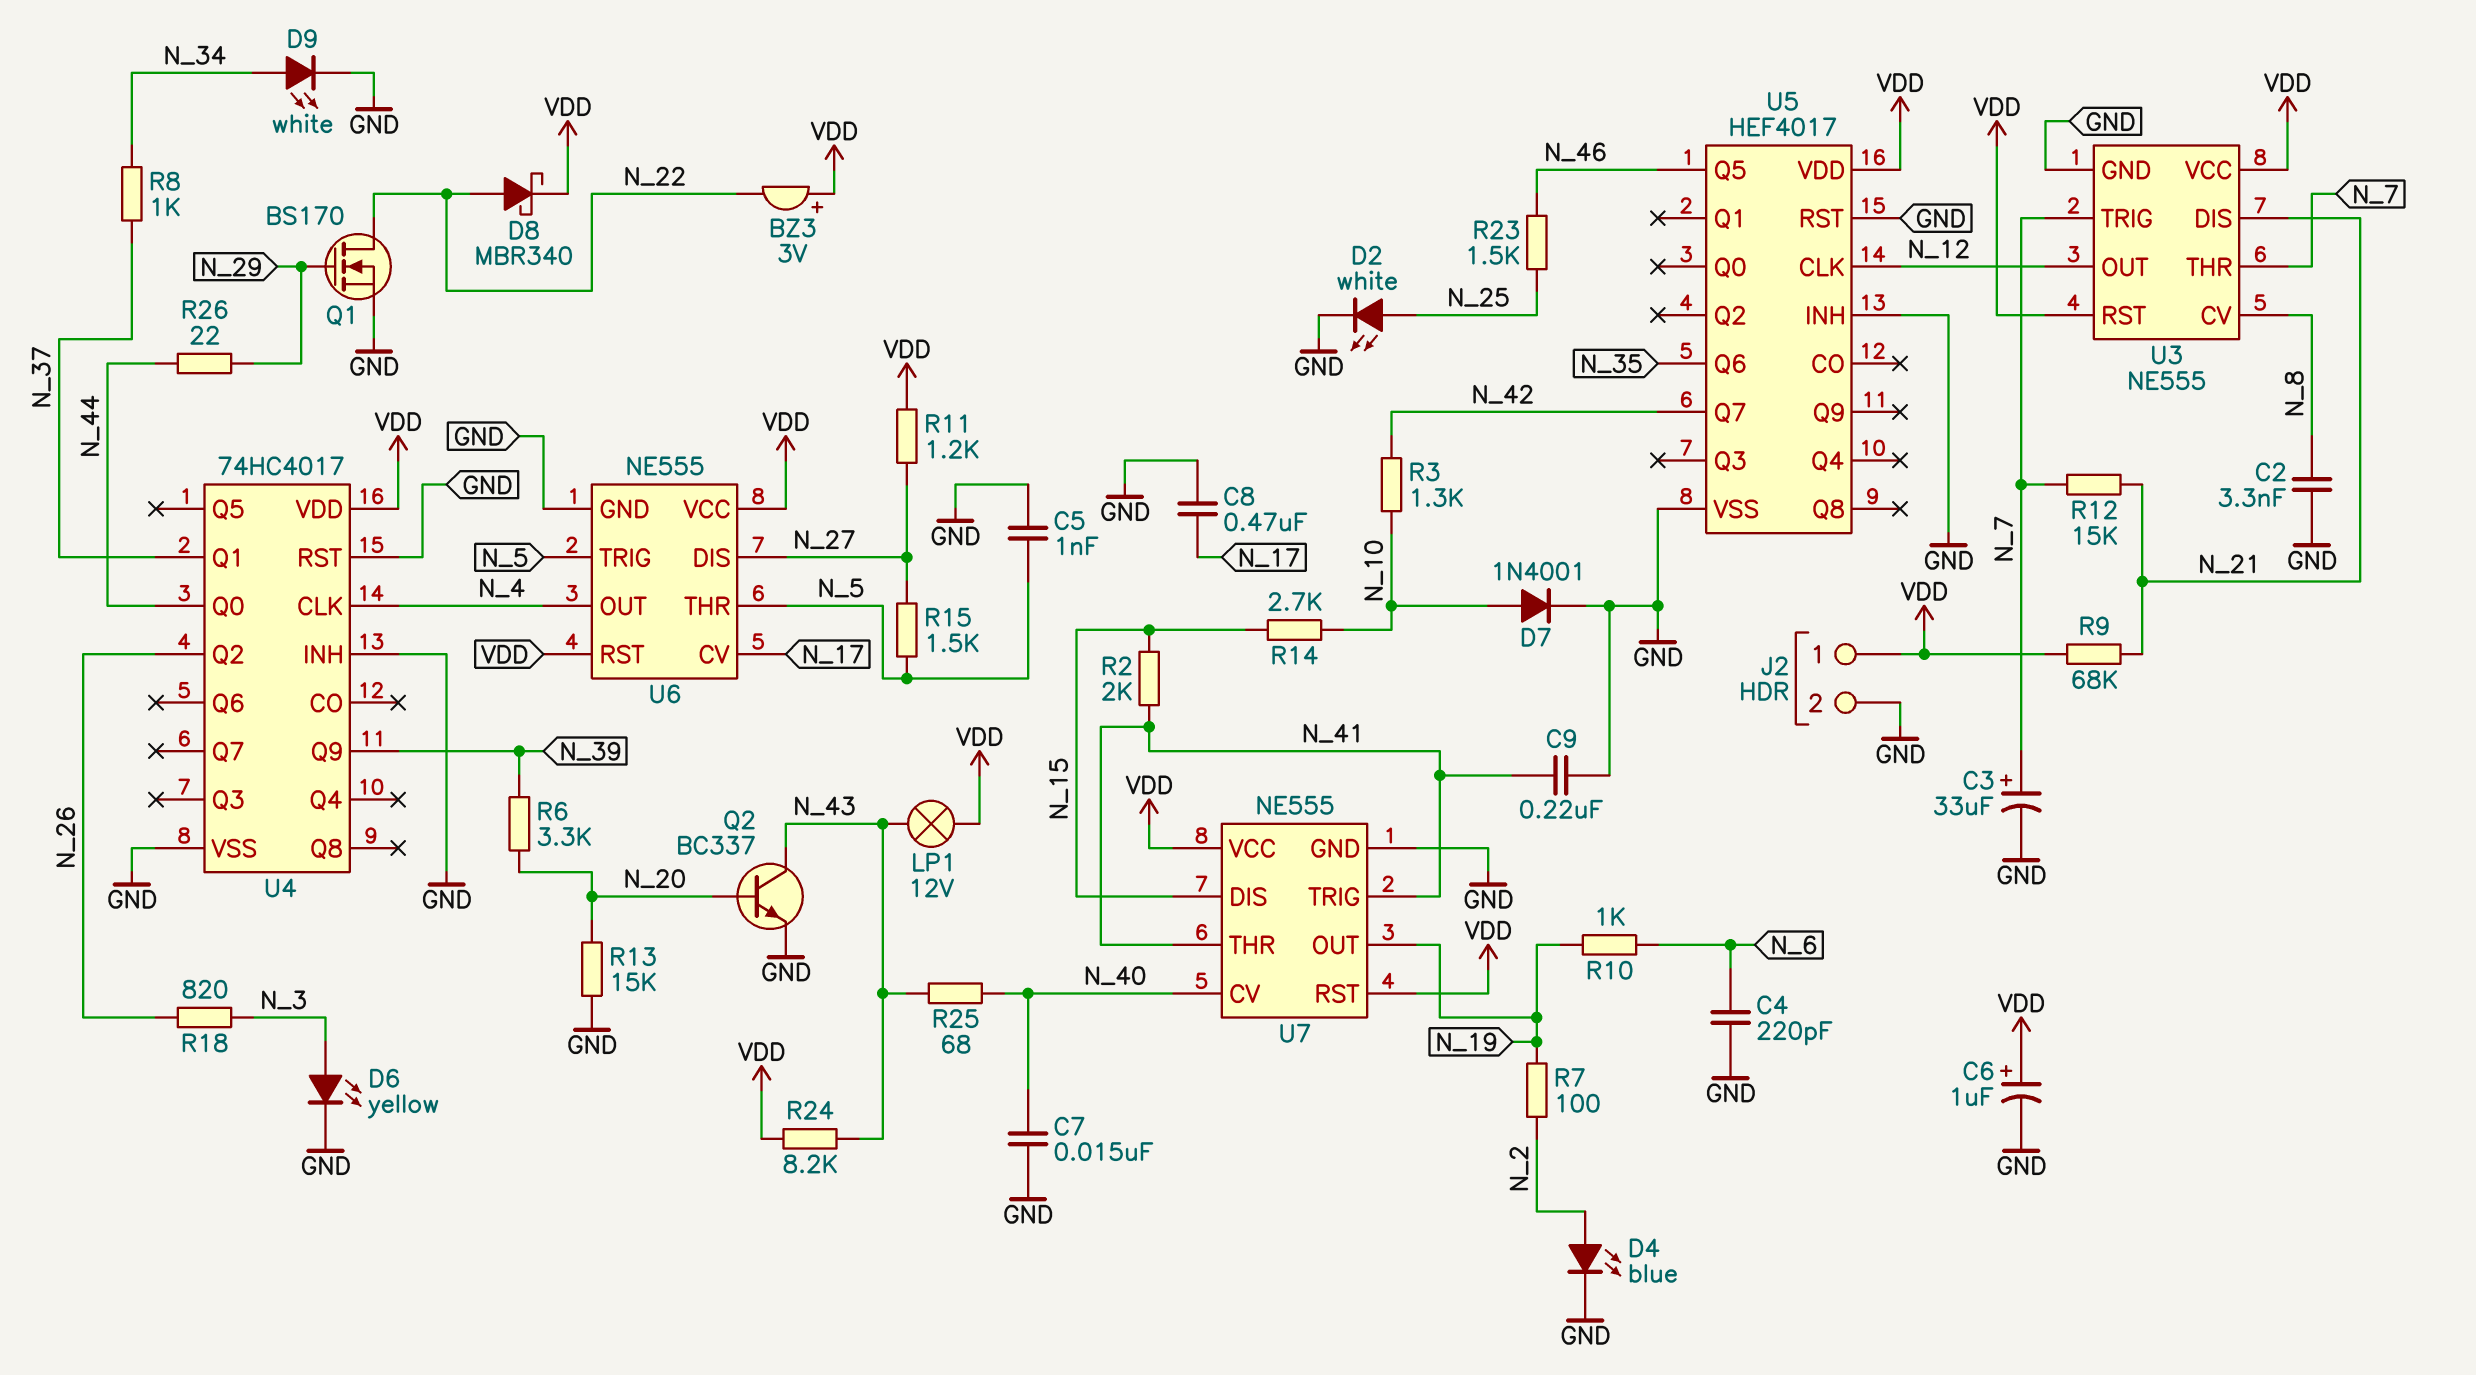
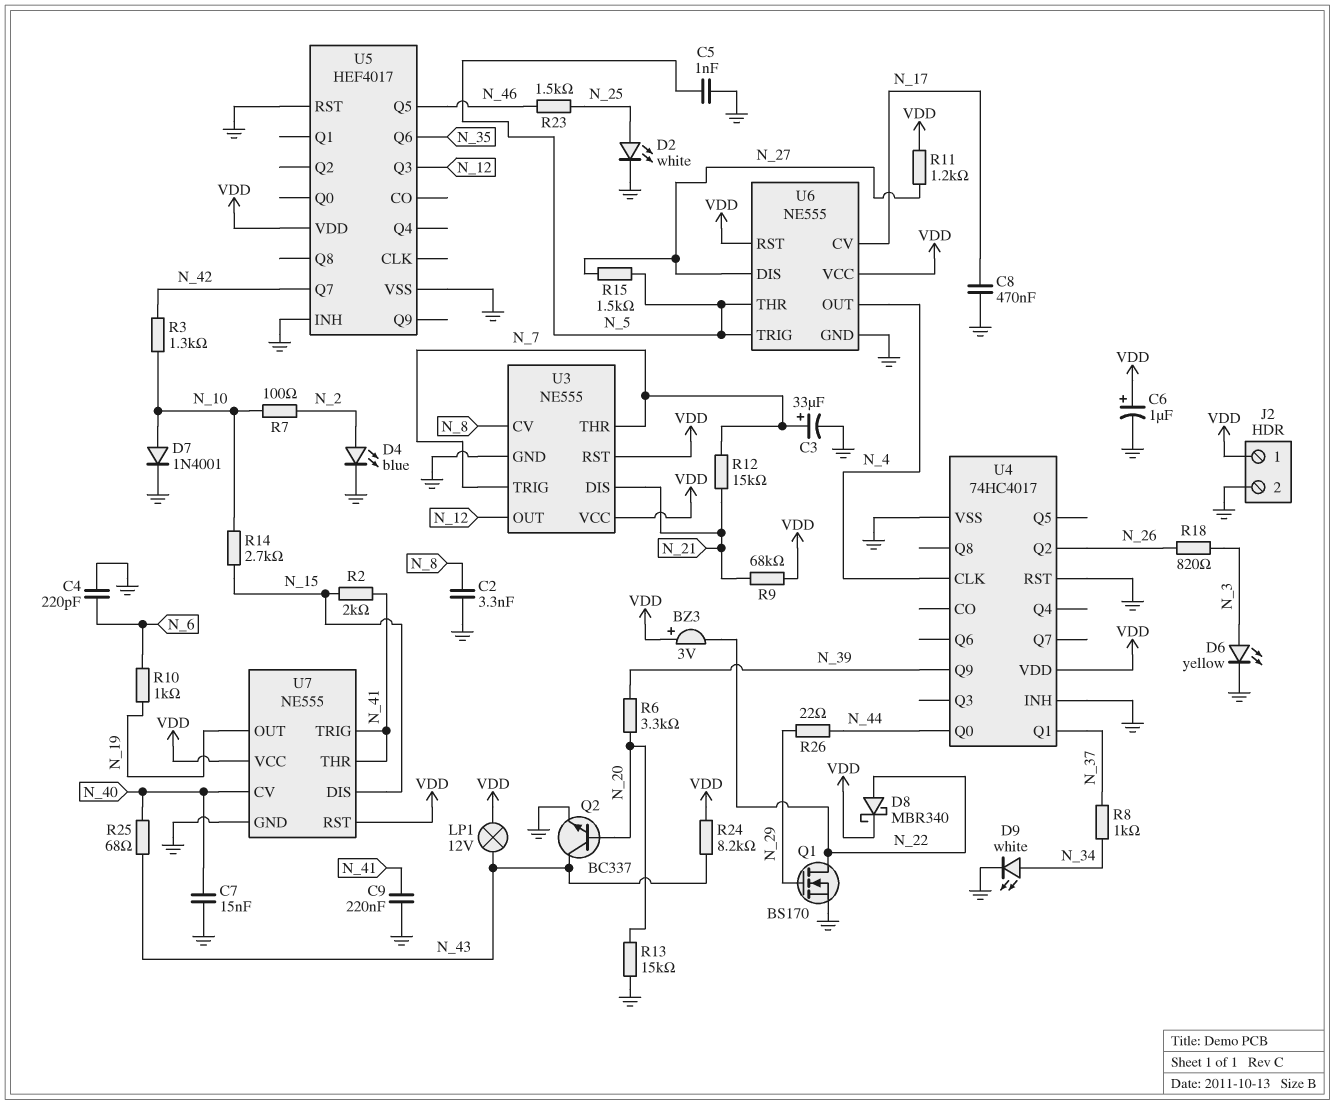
R7: 100 (N_2, N_19) -> 100 (N_2, N_10)
U5 pin CLK: N_12 -> none
U5 pin Q3: none -> N_12

